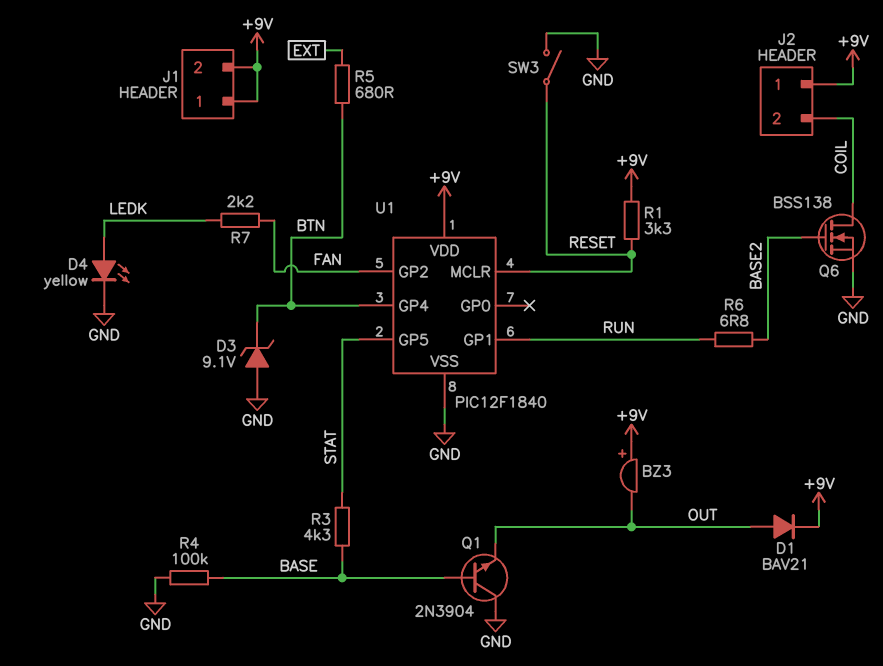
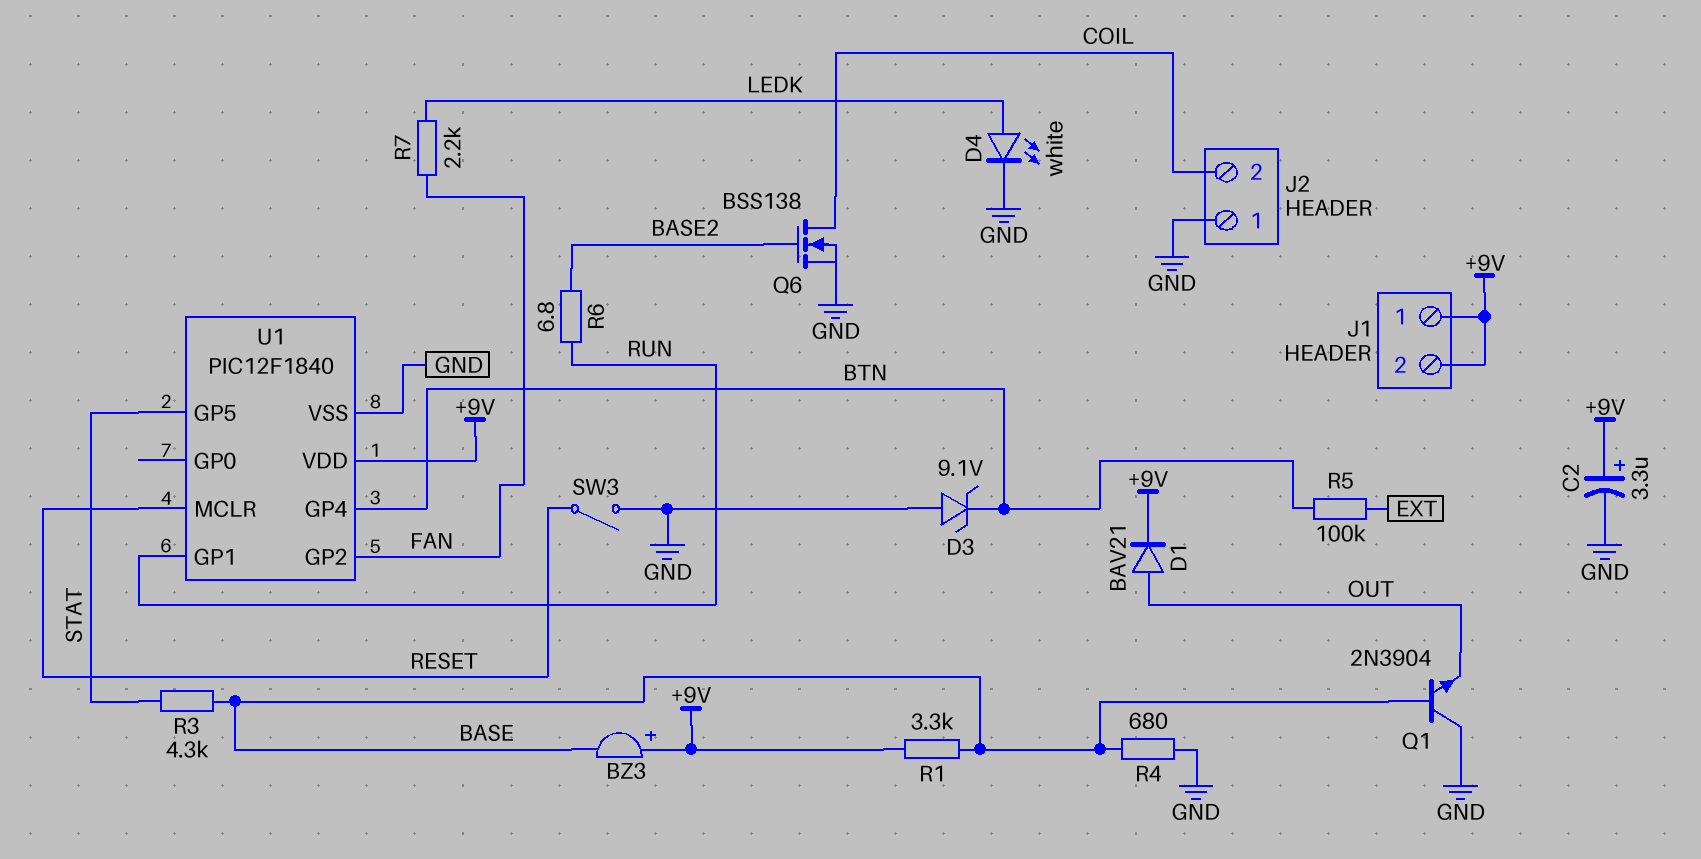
BZ3: buzzer (plus +9V, minus OUT) -> buzzer (plus +9V, minus BASE)
C2: none -> 3.3uF (plus +9V, minus GND)
D4: LED yellow (A LEDK, K GND) -> LED white (A LEDK, K GND)
J2 pin 1: +9V -> GND
R1: 3.3k (+9V, RESET) -> 3.3k (+9V, BASE)
R4: 100k (BASE, GND) -> 680 (BASE, GND)
R5: 680 (BTN, EXT) -> 100k (BTN, EXT)

